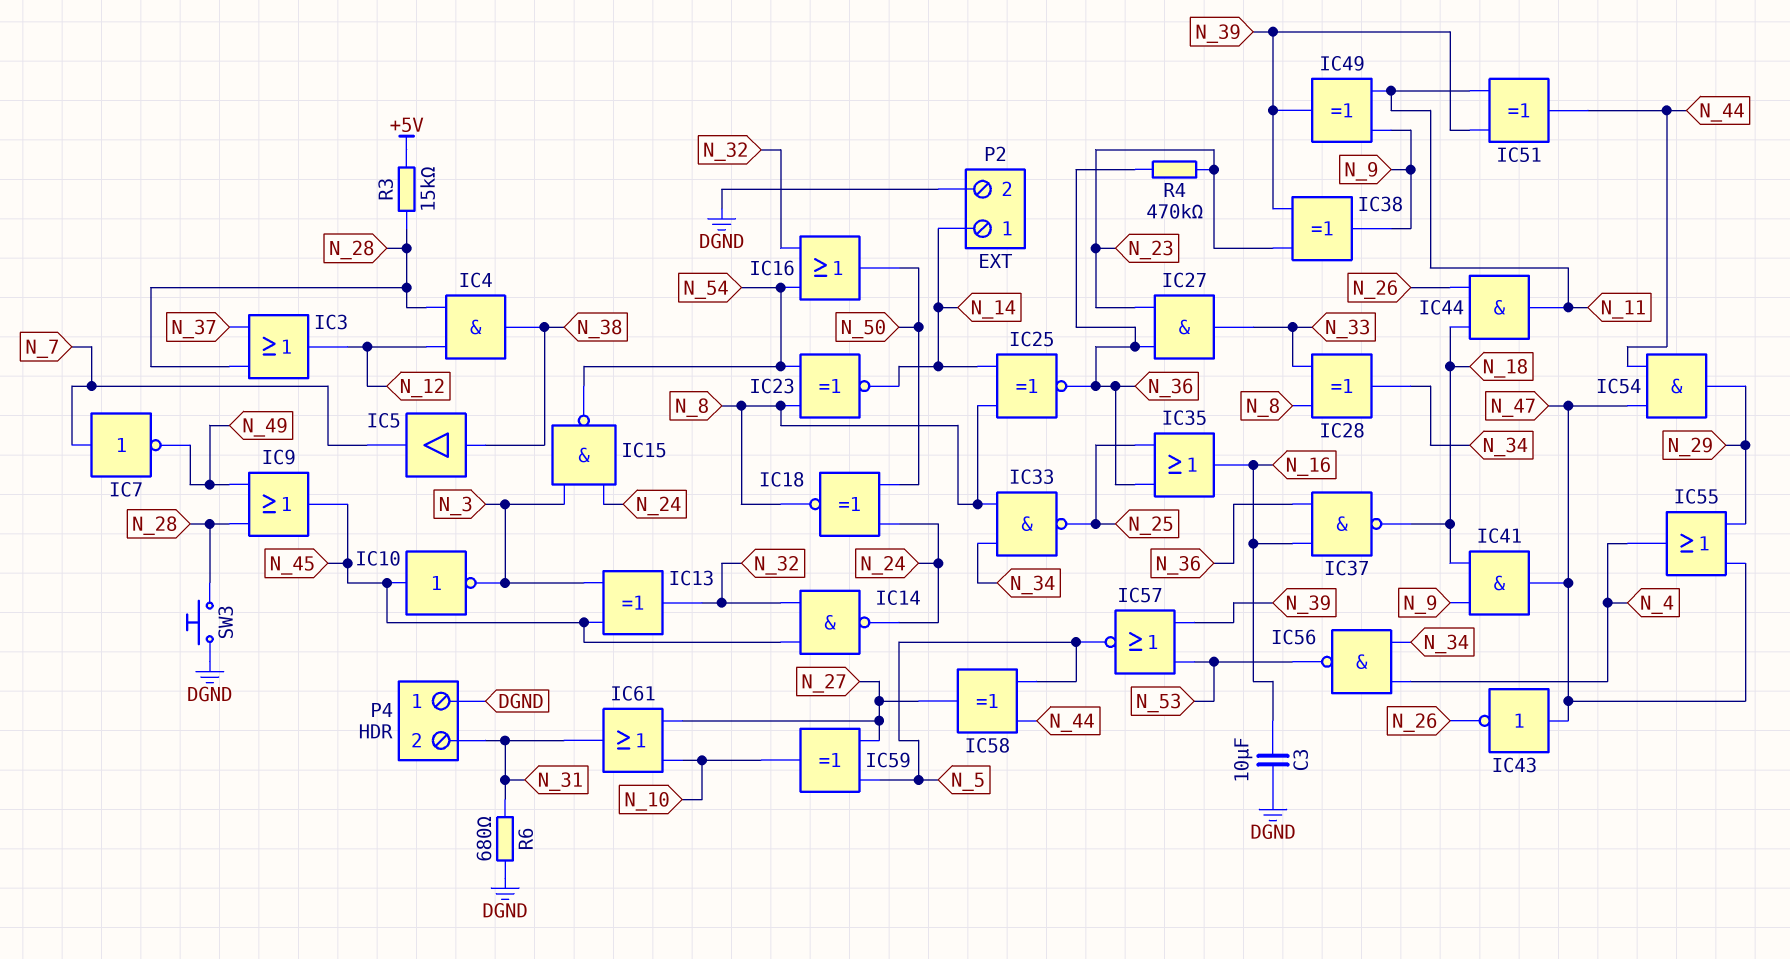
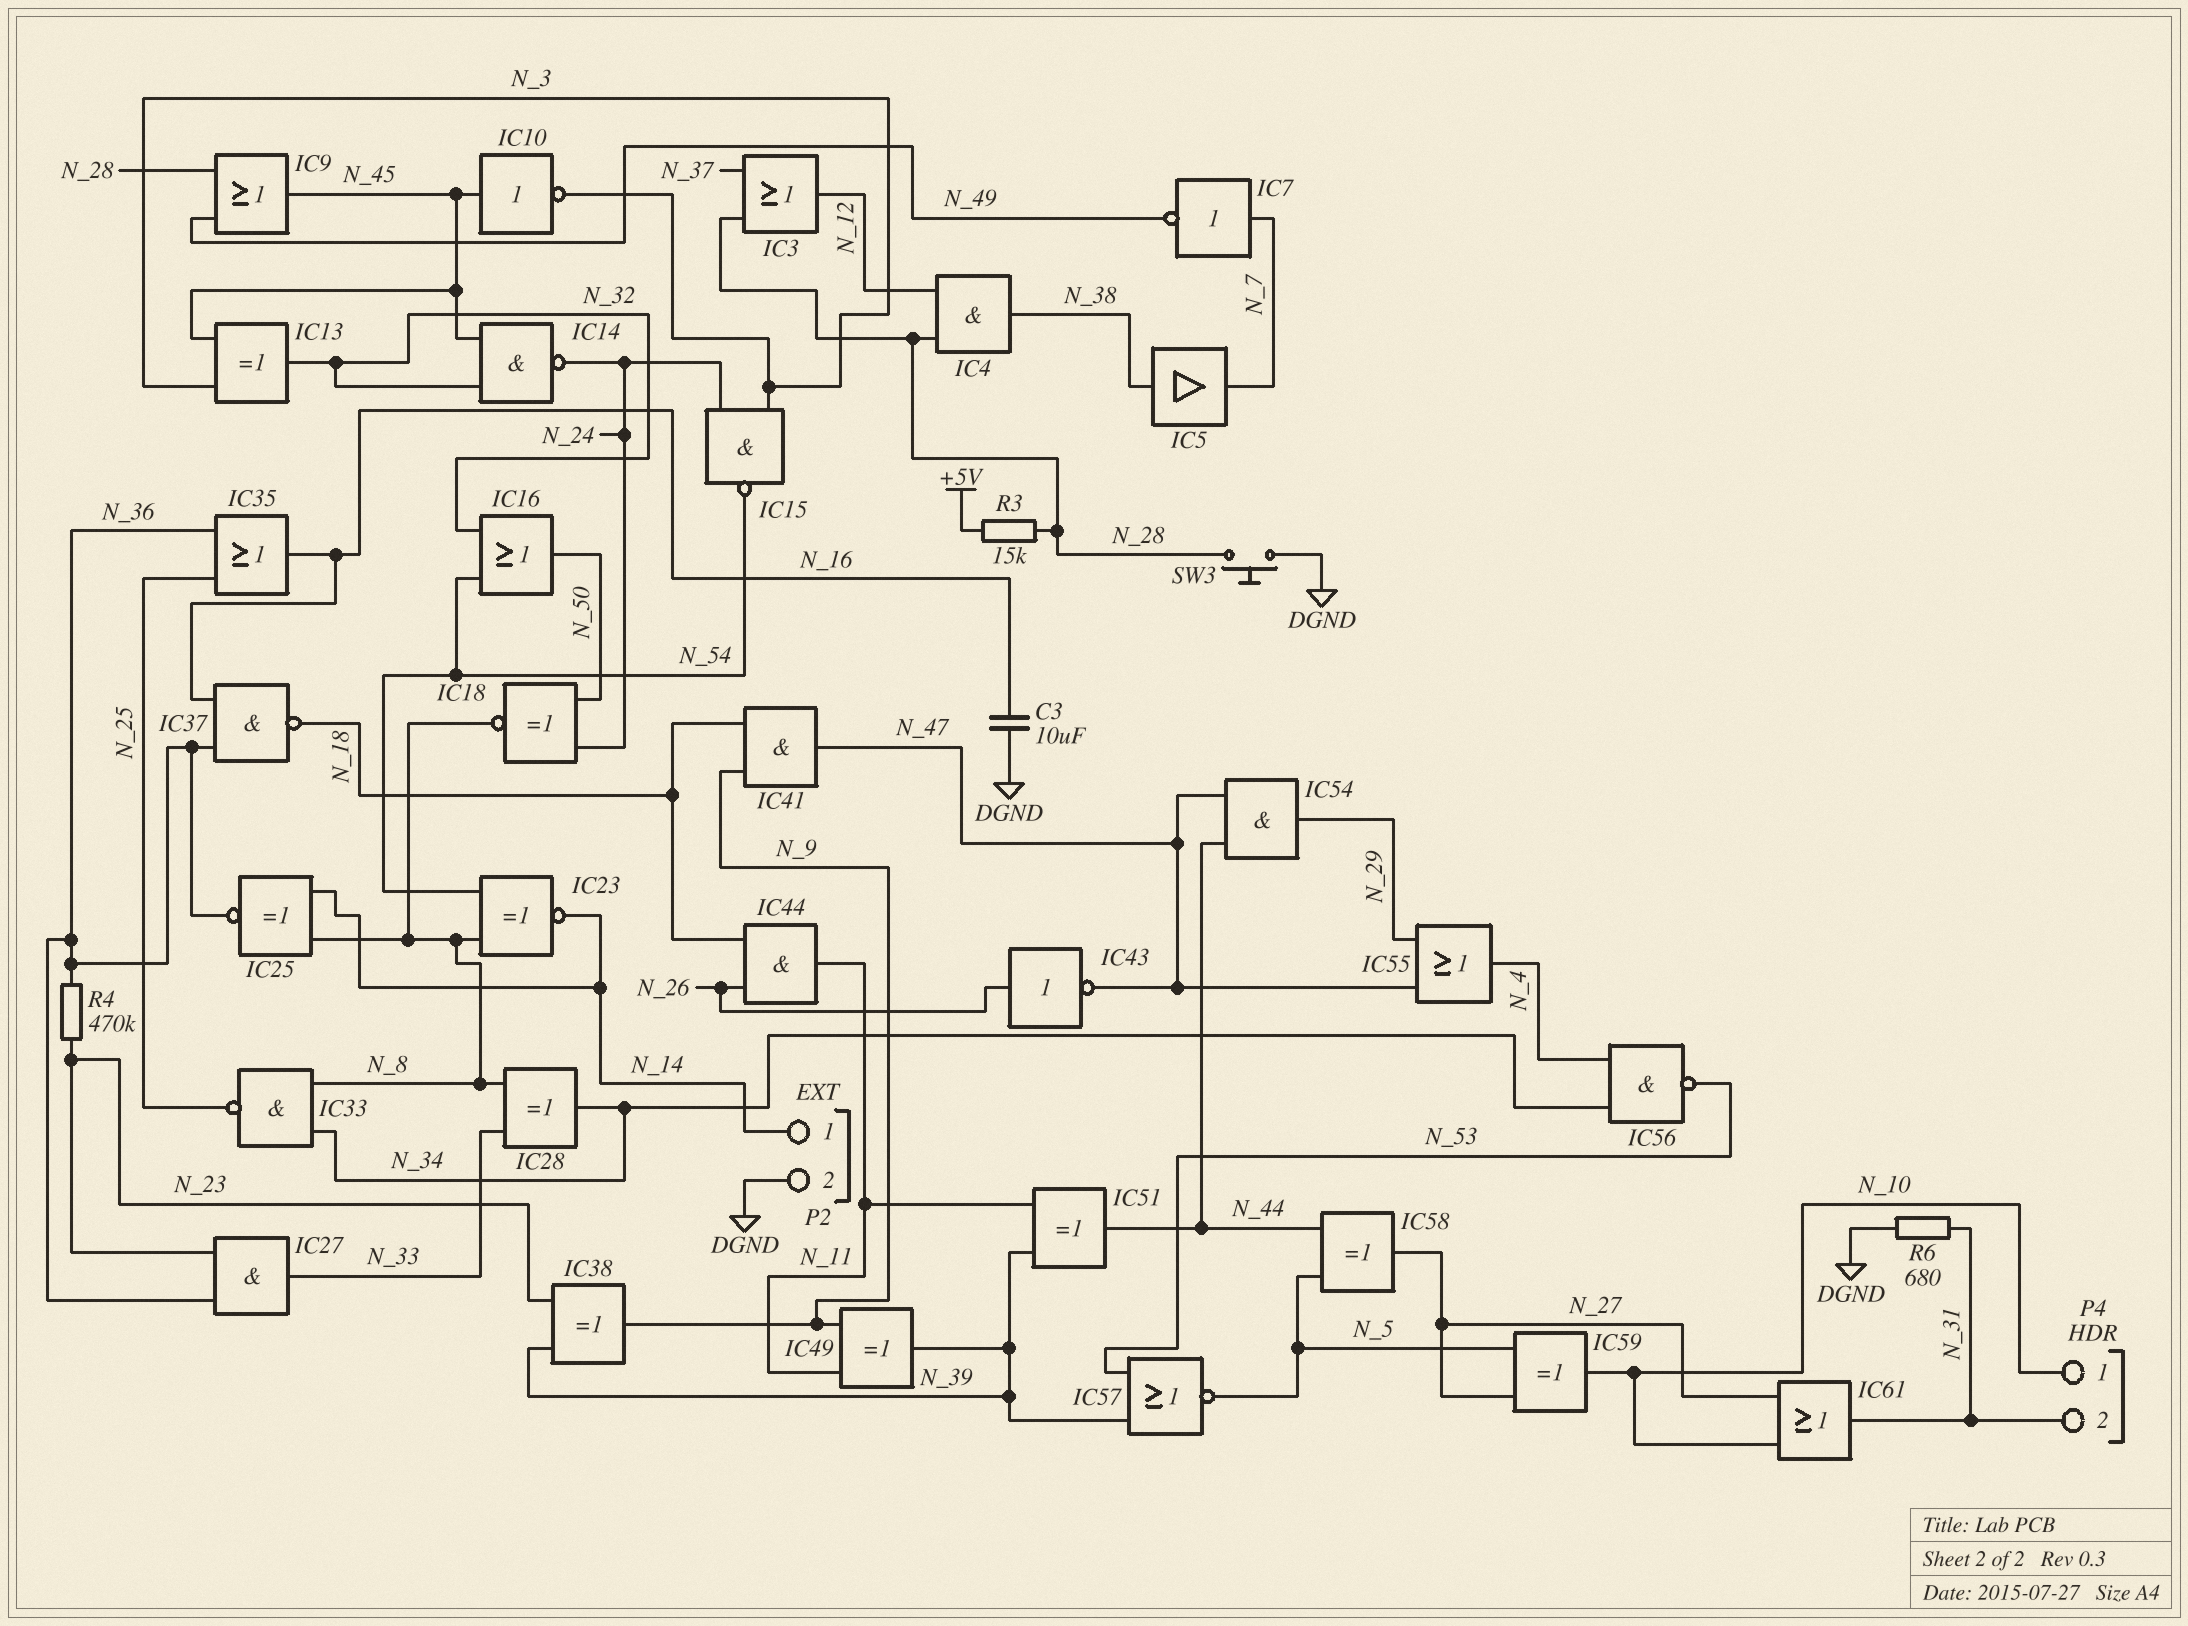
IC43: NOT (in N_47, out N_26) -> NOT (in N_26, out N_47)
P4 pin 1: DGND -> N_10

